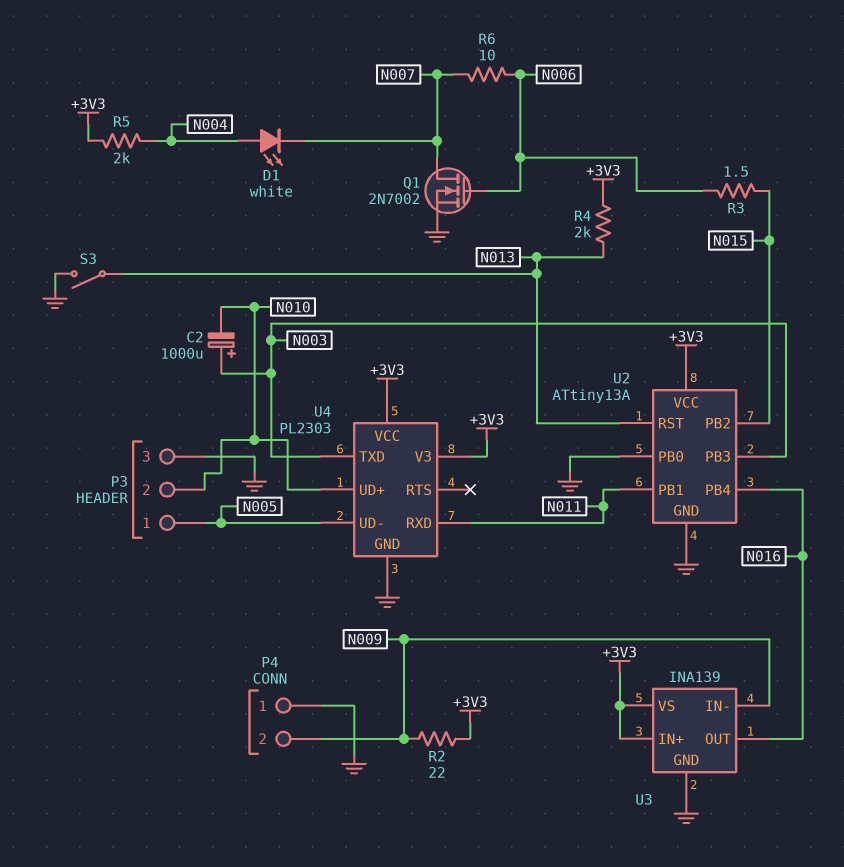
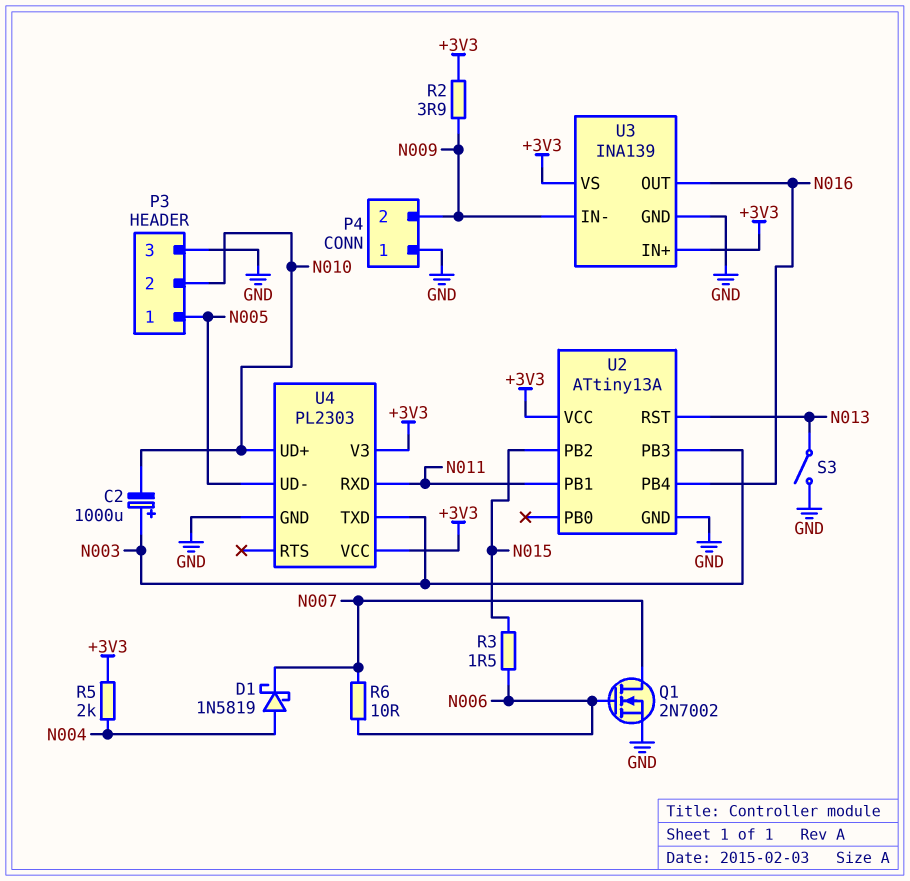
D1: LED white (A N004, K N007) -> schottky 1N5819 (A N004, K N007)
R2: 22 (+3V3, N009) -> 3.9 (+3V3, N009)
R4: 2k (+3V3, N013) -> none
U2 pin PB0: GND -> none

